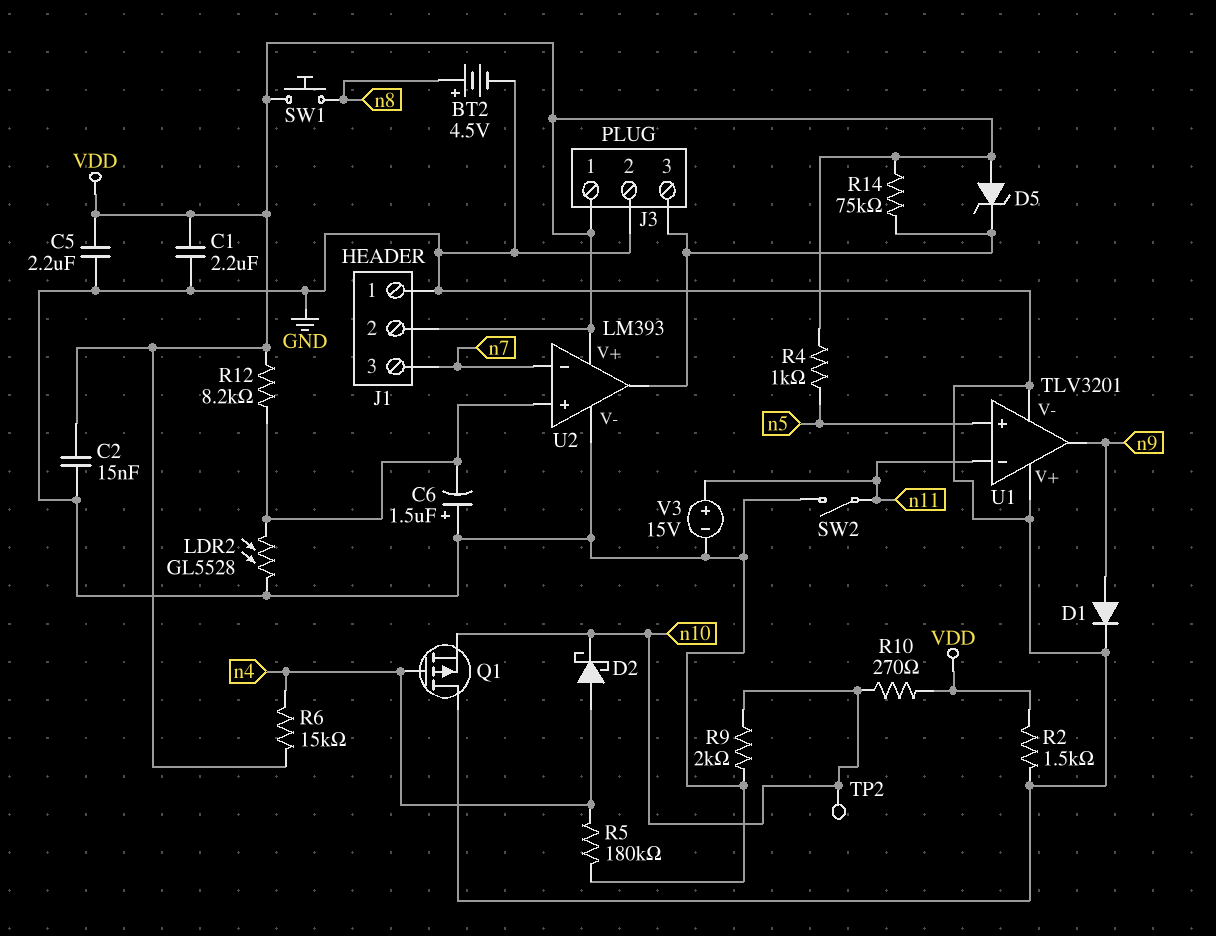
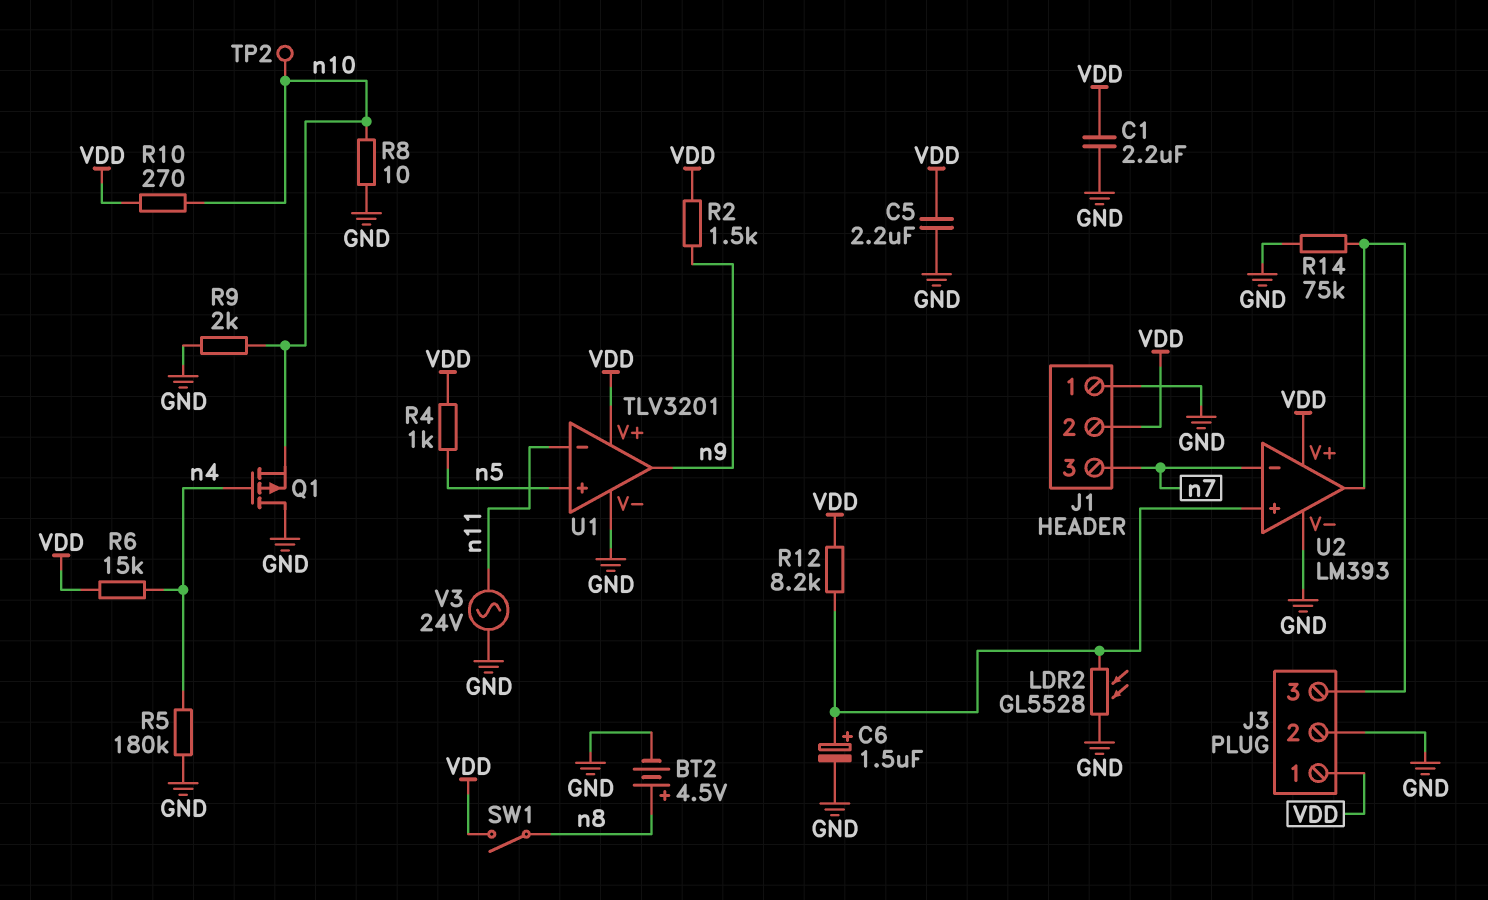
C2: 15nF (GND, VDD) -> none
C6: 1.5uF (plus GND, minus U2/in+) -> 1.5uF (plus U2/in+, minus GND)
D1: diode (A n9, K GND) -> none
D2: schottky (A n4, K n10) -> none
D5: zener (A VDD, K J3/3) -> none
R2: 1.5k (GND, VDD) -> 1.5k (VDD, n9)
R8: none -> 10 (GND, n10)
R14: 75k (J3/3, VDD) -> 75k (GND, J3/3)
SW1: button (VDD, n8) -> switch (VDD, n8)
SW2: switch (GND, n11) -> none
U1 pin V+: GND -> VDD
V3: 15V (plus n11, minus GND) -> AC 24V (GND, n11)

